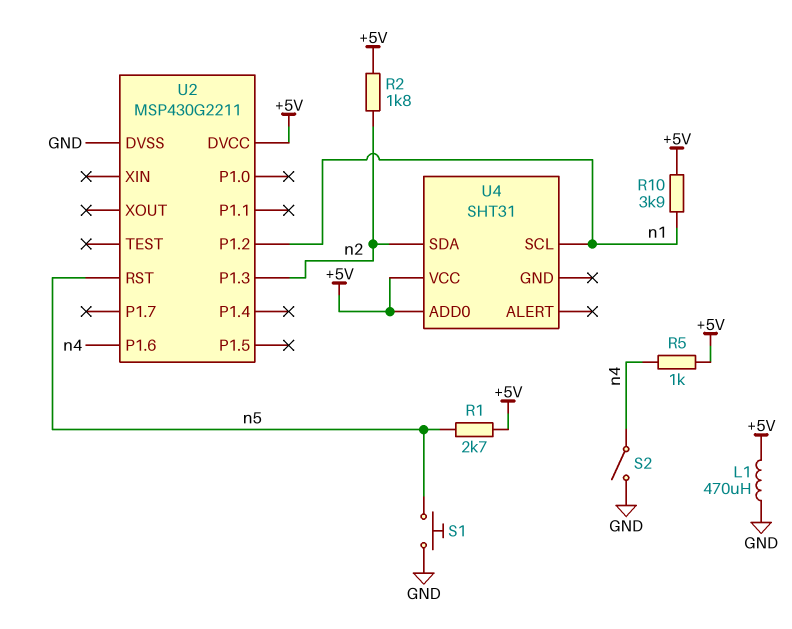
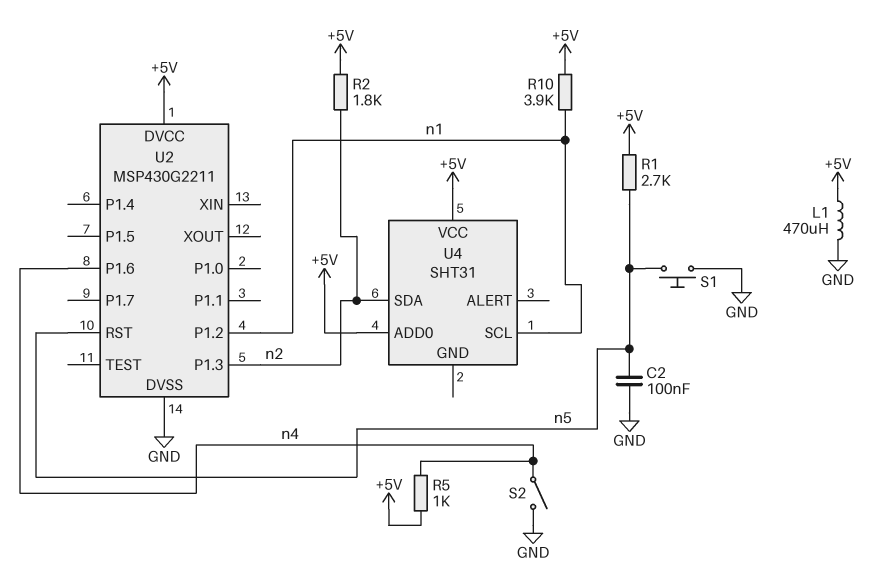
C2: none -> 100nF (GND, n5)

